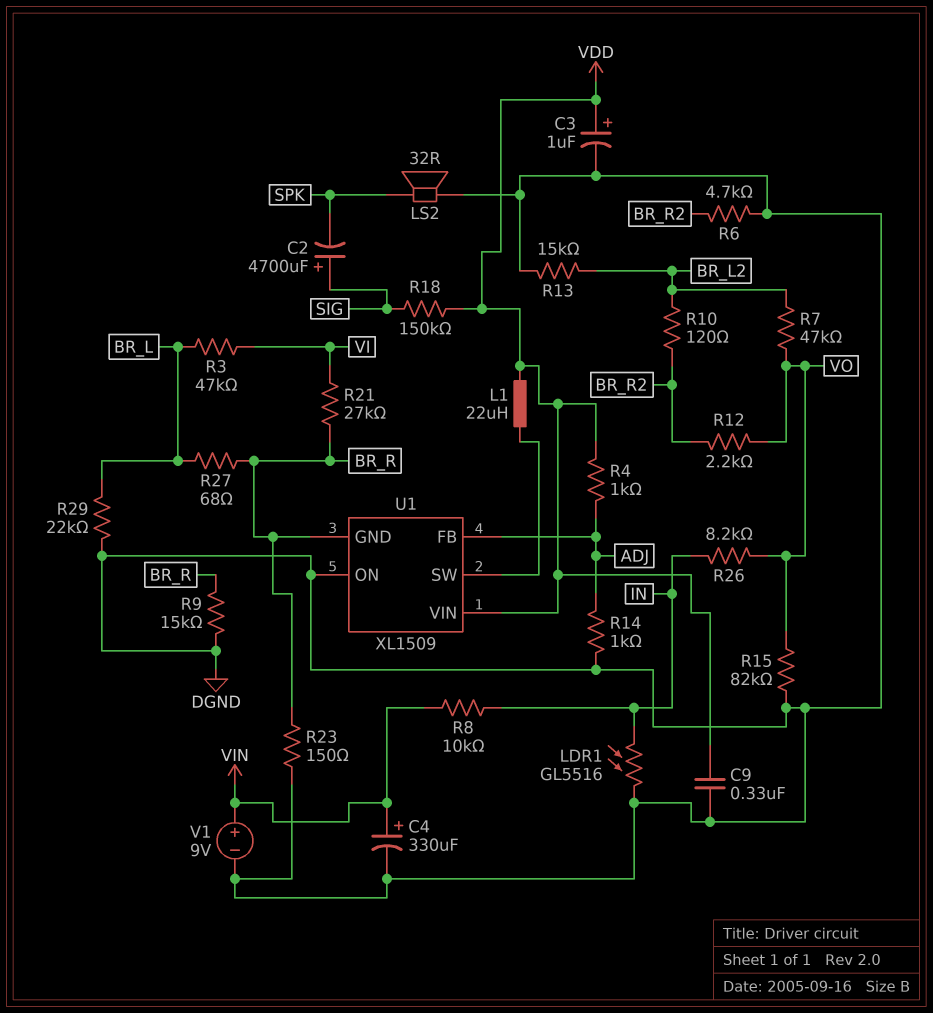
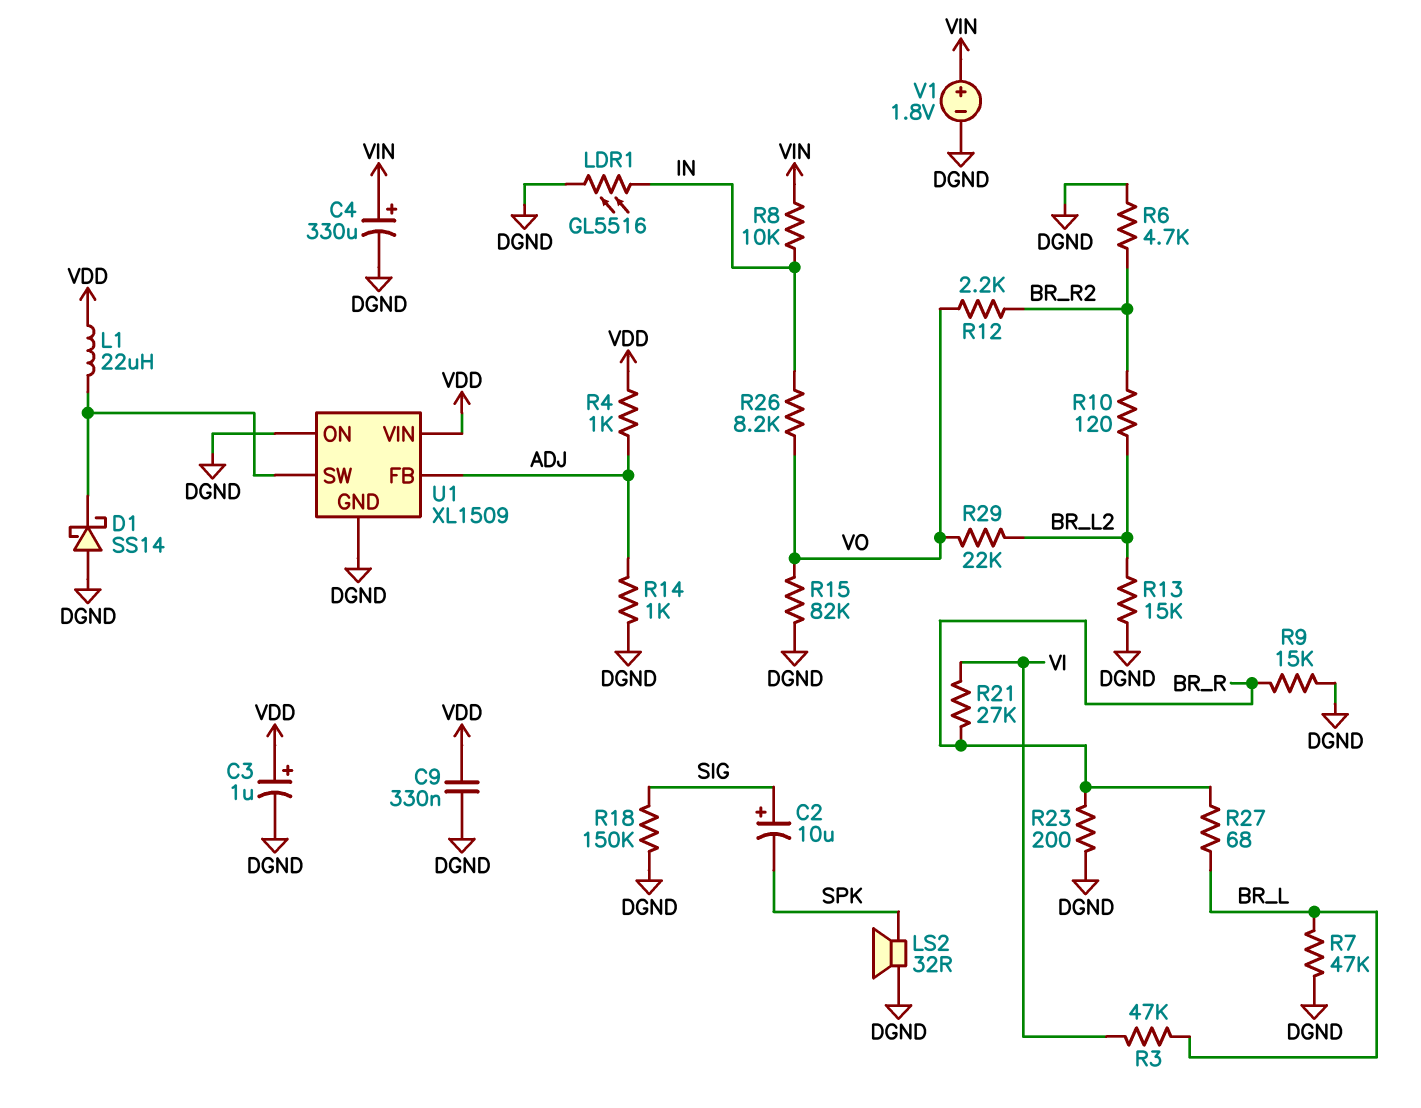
C2: 4700uF (plus SIG, minus SPK) -> 10uF (plus SIG, minus SPK)
D1: none -> schottky SS14 (A DGND, K U1/SW)
R7: 47k (BR_L2, VO) -> 47k (BR_L, DGND)
R18: 150k (SIG, VDD) -> 150k (DGND, SIG)
R23: 150 (BR_R, DGND) -> 200 (BR_R, DGND)
R29: 22k (BR_L, DGND) -> 22k (BR_L2, VO)
U1 pin GND: BR_R -> DGND
V1: 9V (plus VIN, minus DGND) -> 1.8V (plus VIN, minus DGND)

